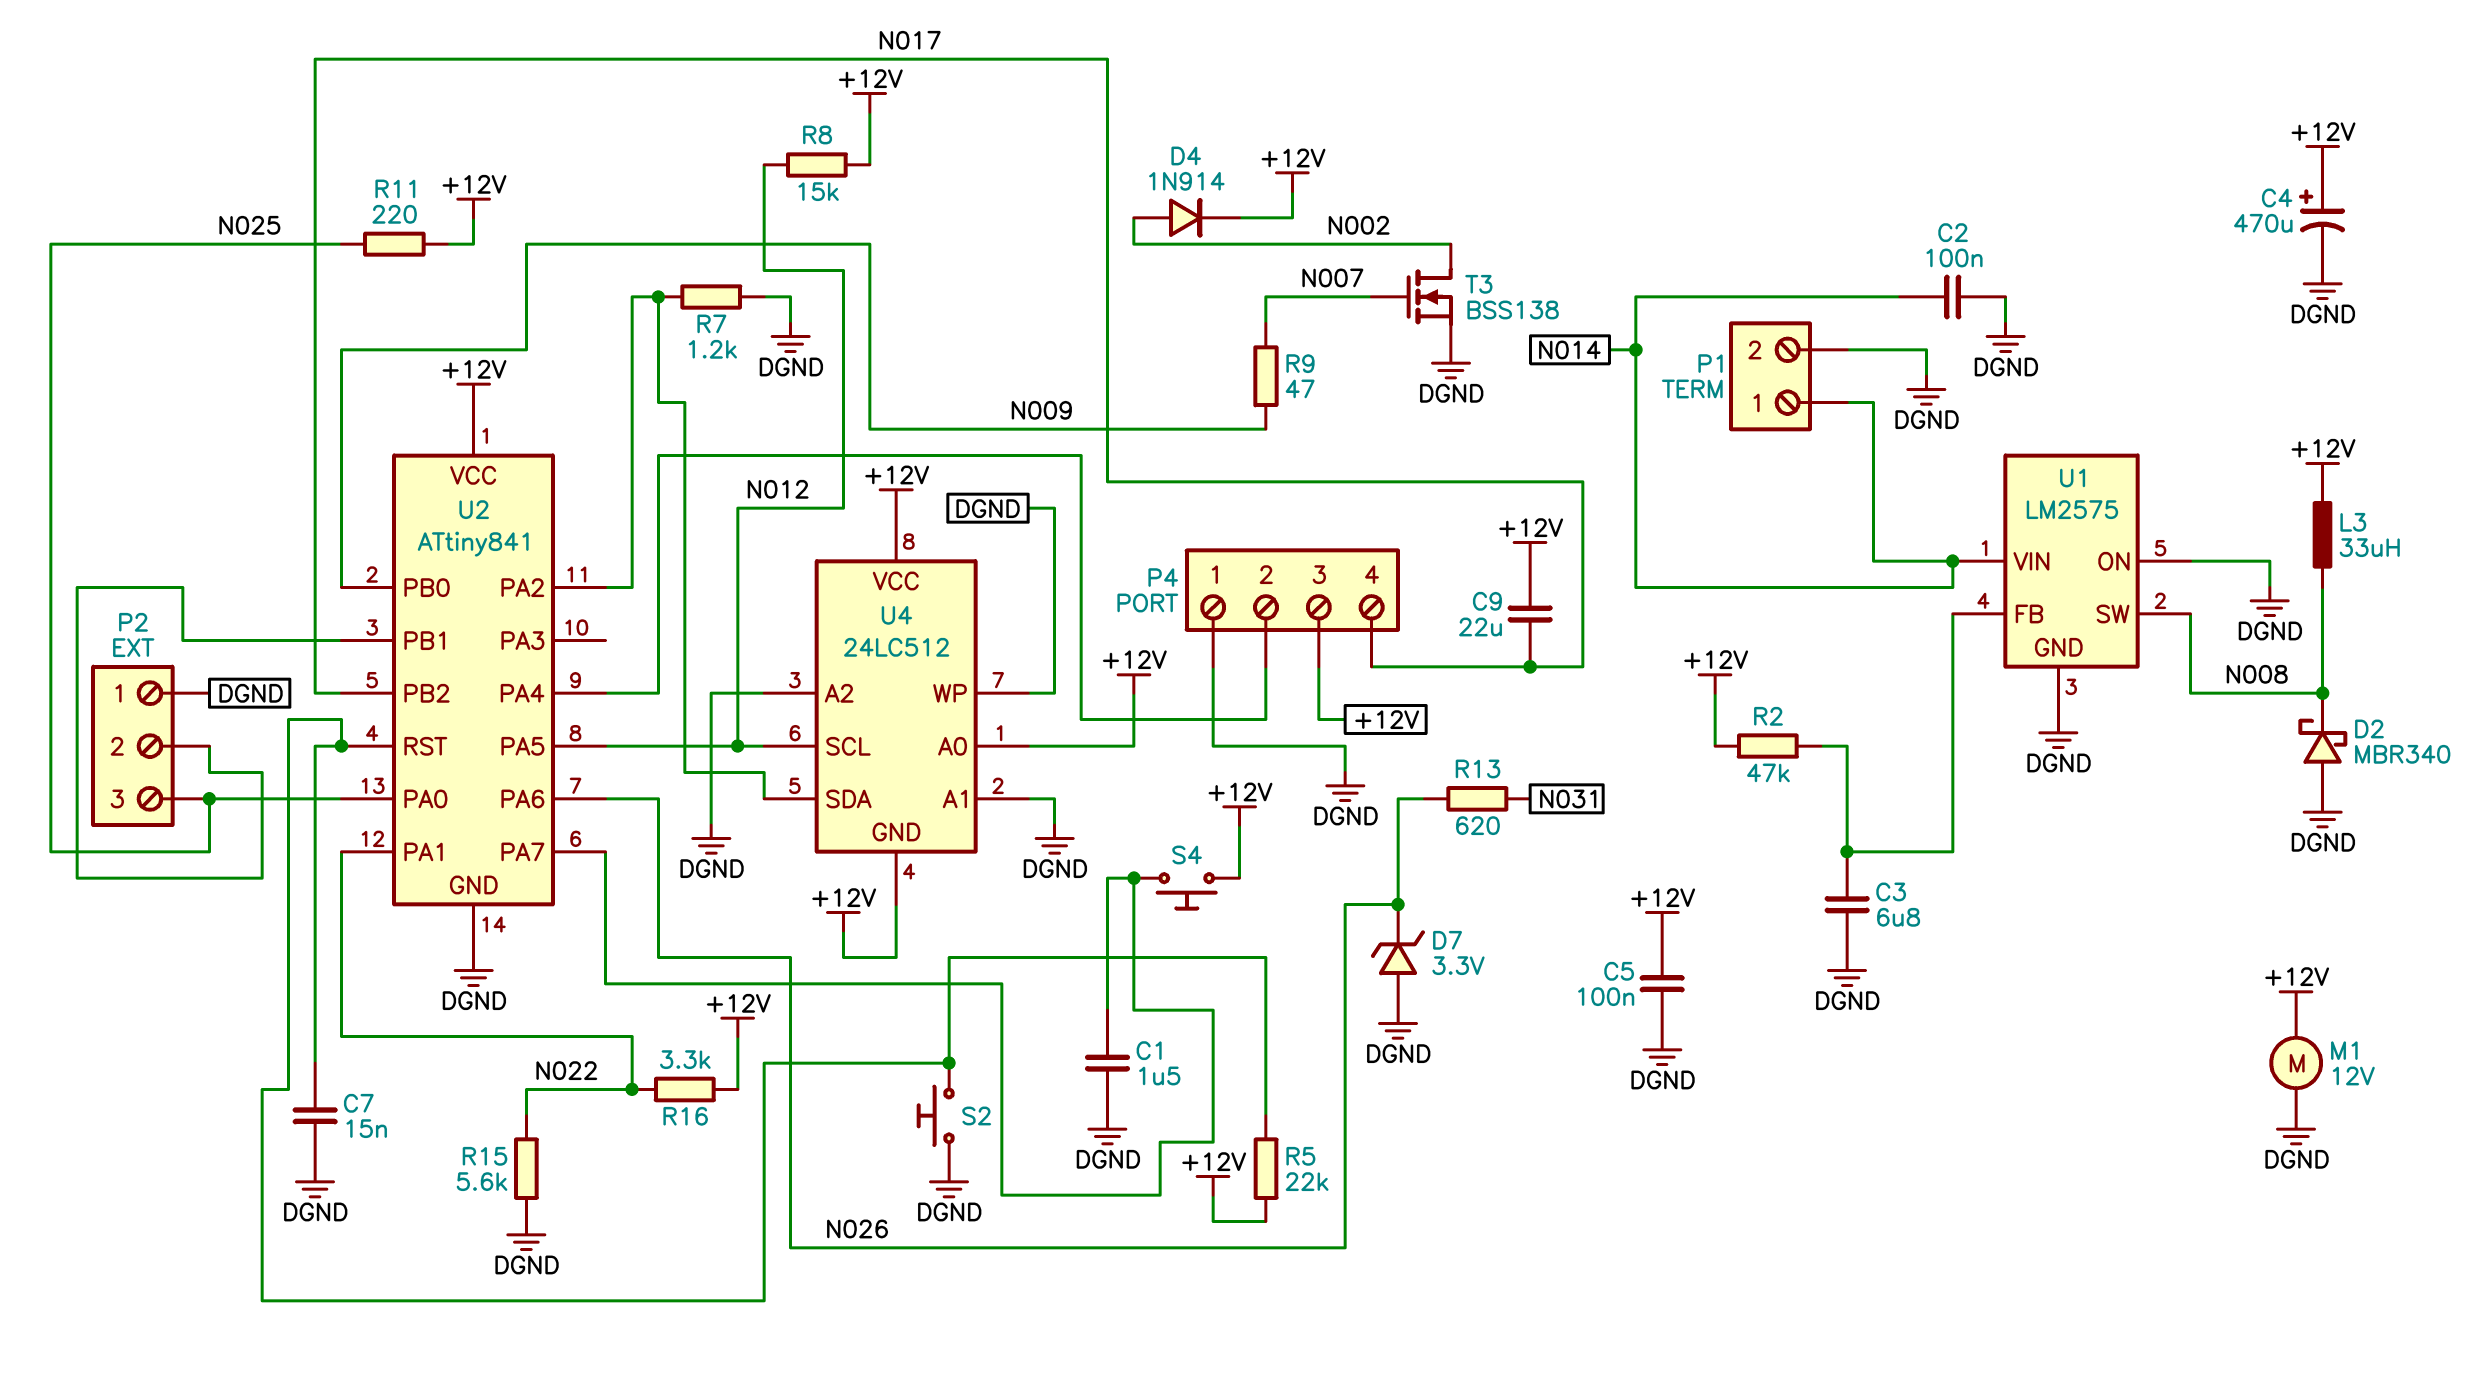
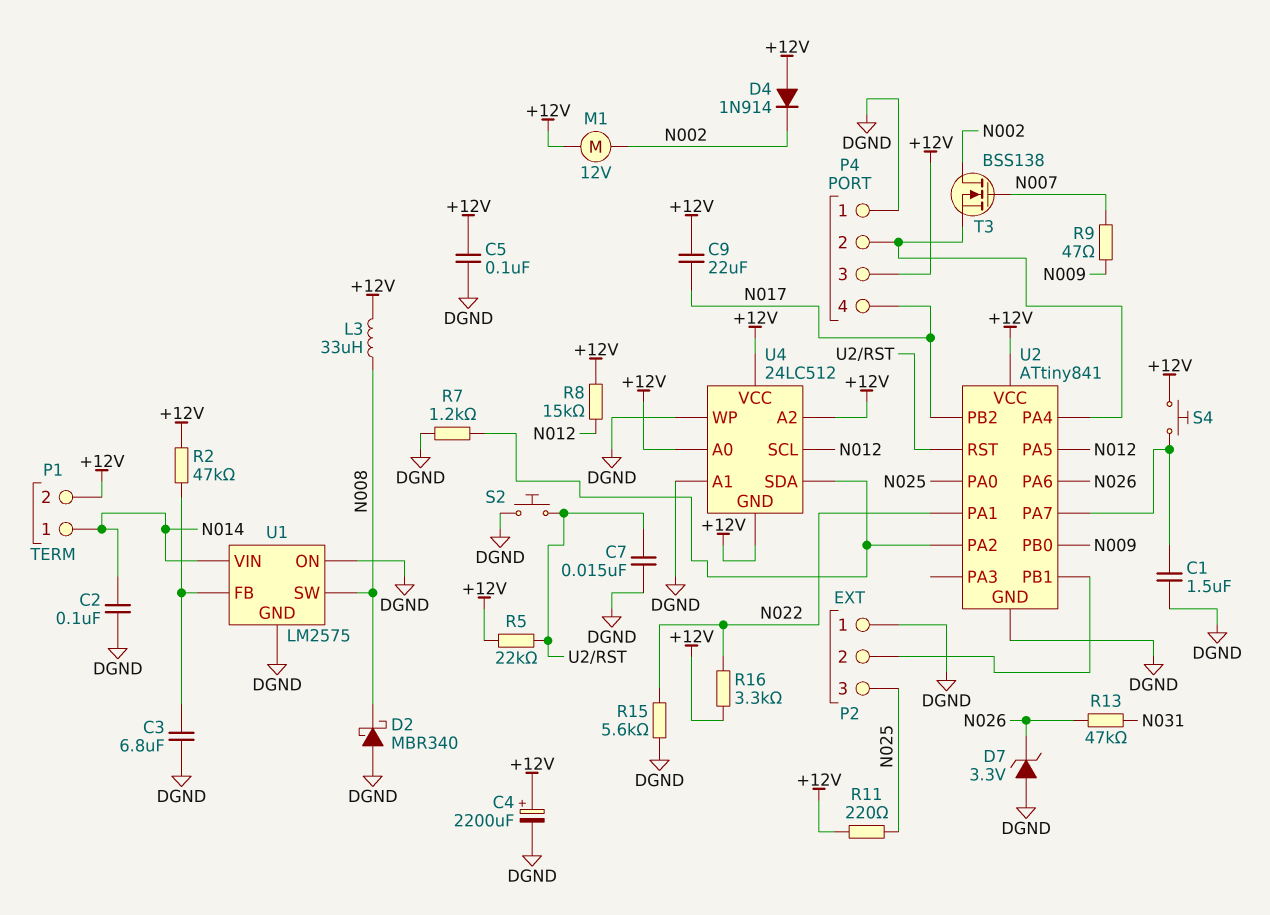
C4: 470uF (plus +12V, minus DGND) -> 2200uF (plus +12V, minus DGND)
D4: diode 1N914 (A N002, K +12V) -> diode 1N914 (A +12V, K N002)
M1: motor 12V (+12V, DGND) -> motor 12V (+12V, N002)
P1 pin 2: DGND -> +12V
R13: 620 (N026, N031) -> 47k (N026, N031)
T3: NMOS BSS138 (G N007, D N002, S DGND) -> NMOS BSS138 (G N007, D N002, S P4/2)
U4 pin A2: DGND -> +12V

